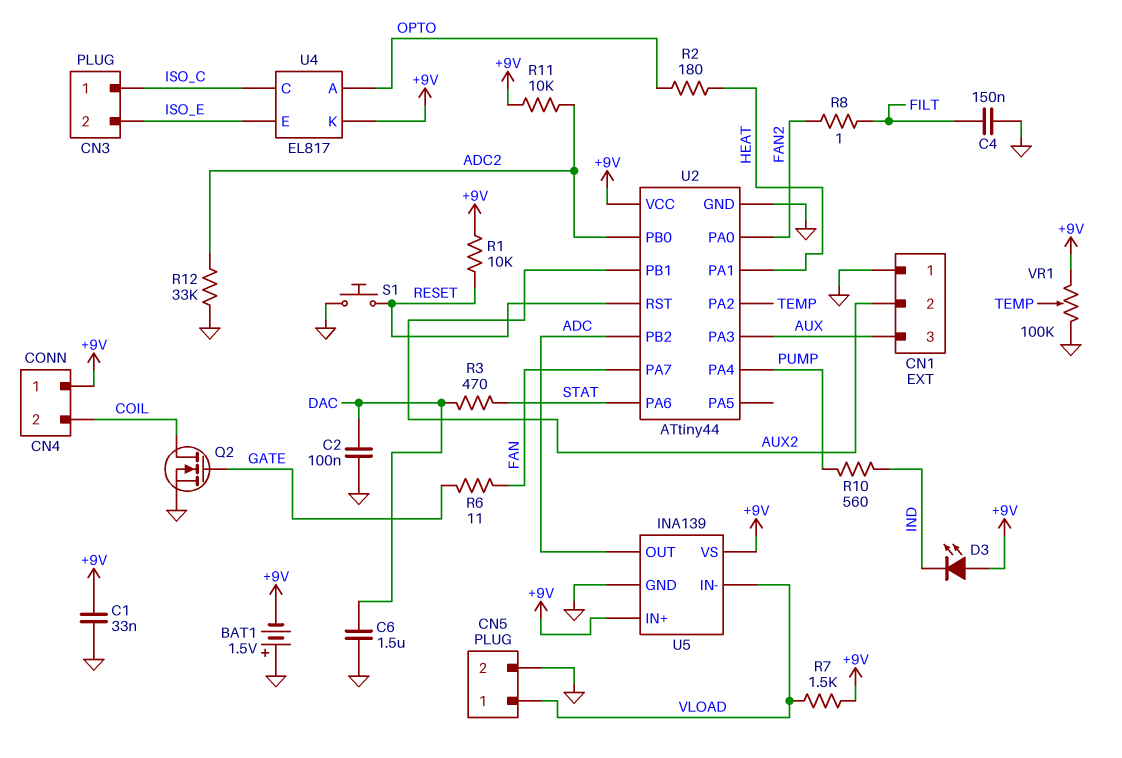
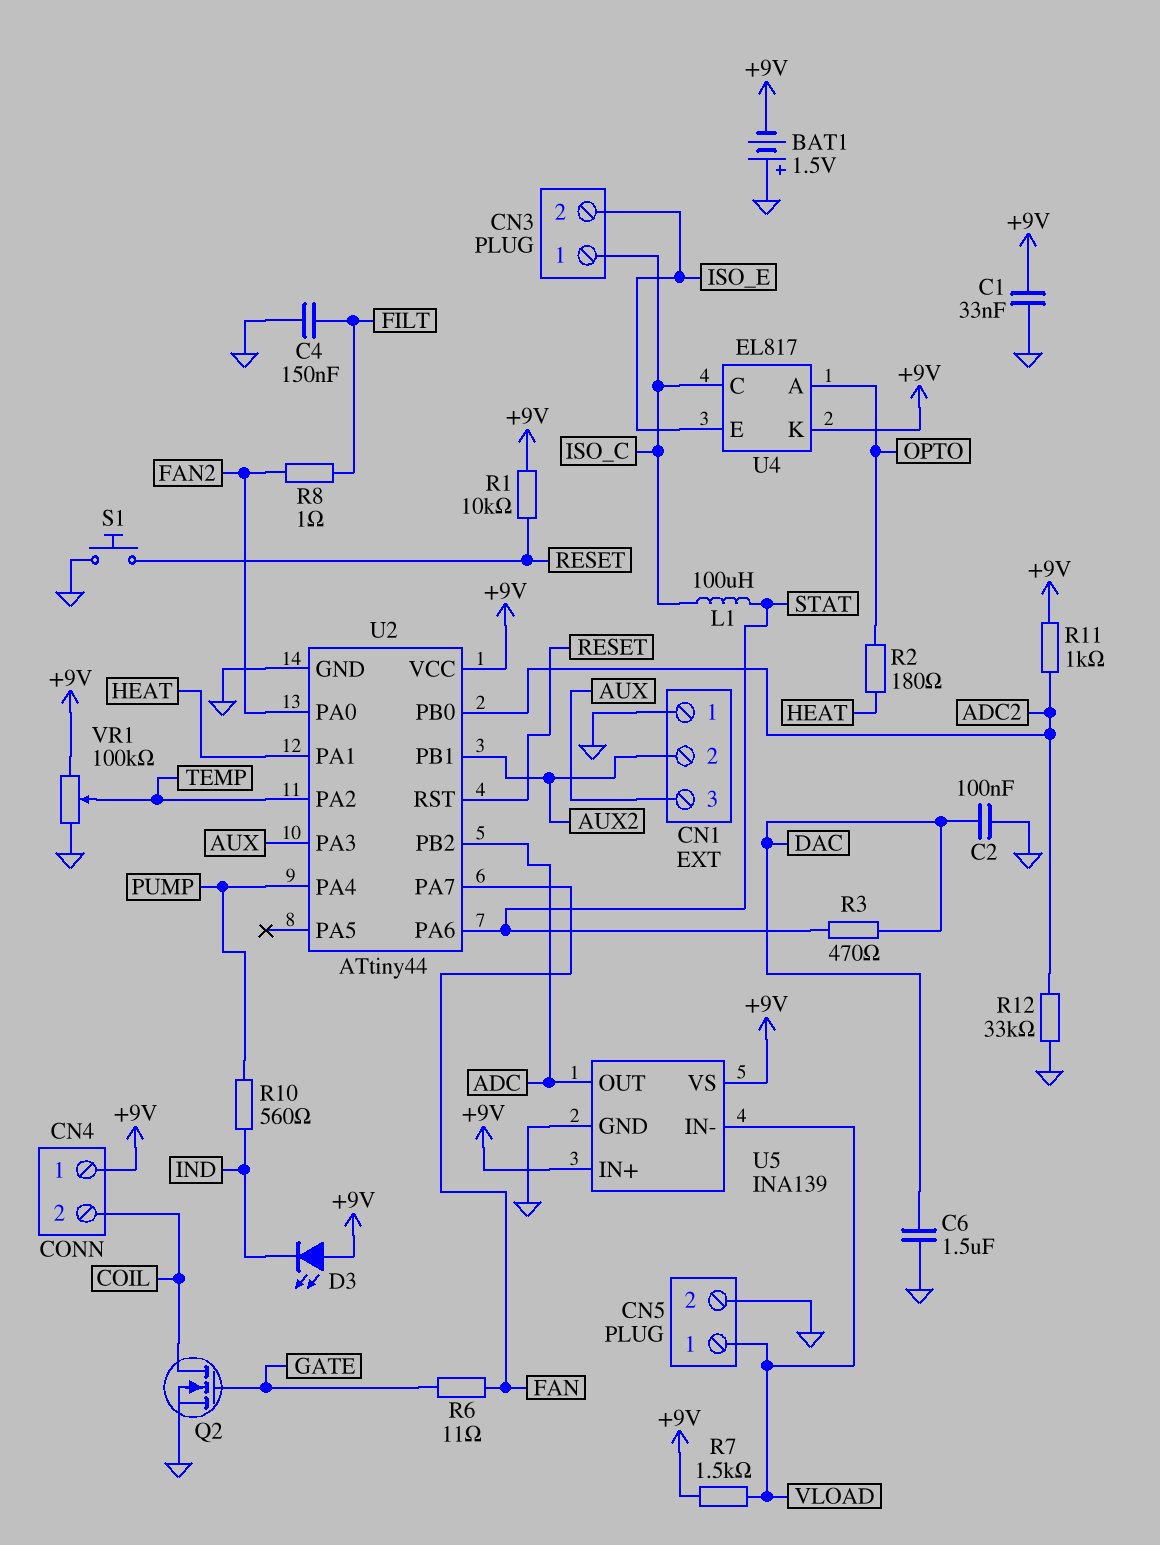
L1: none -> 100uH (ISO_C, STAT)
R11: 10k (+9V, ADC2) -> 1k (+9V, ADC2)

